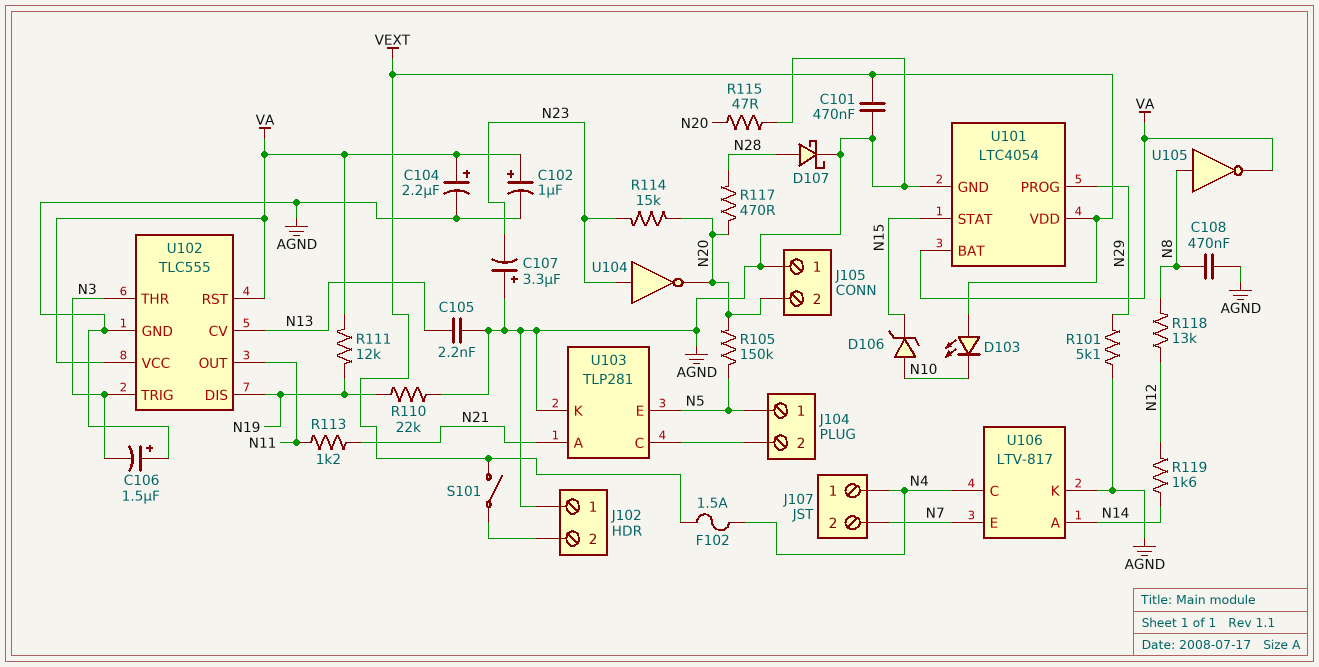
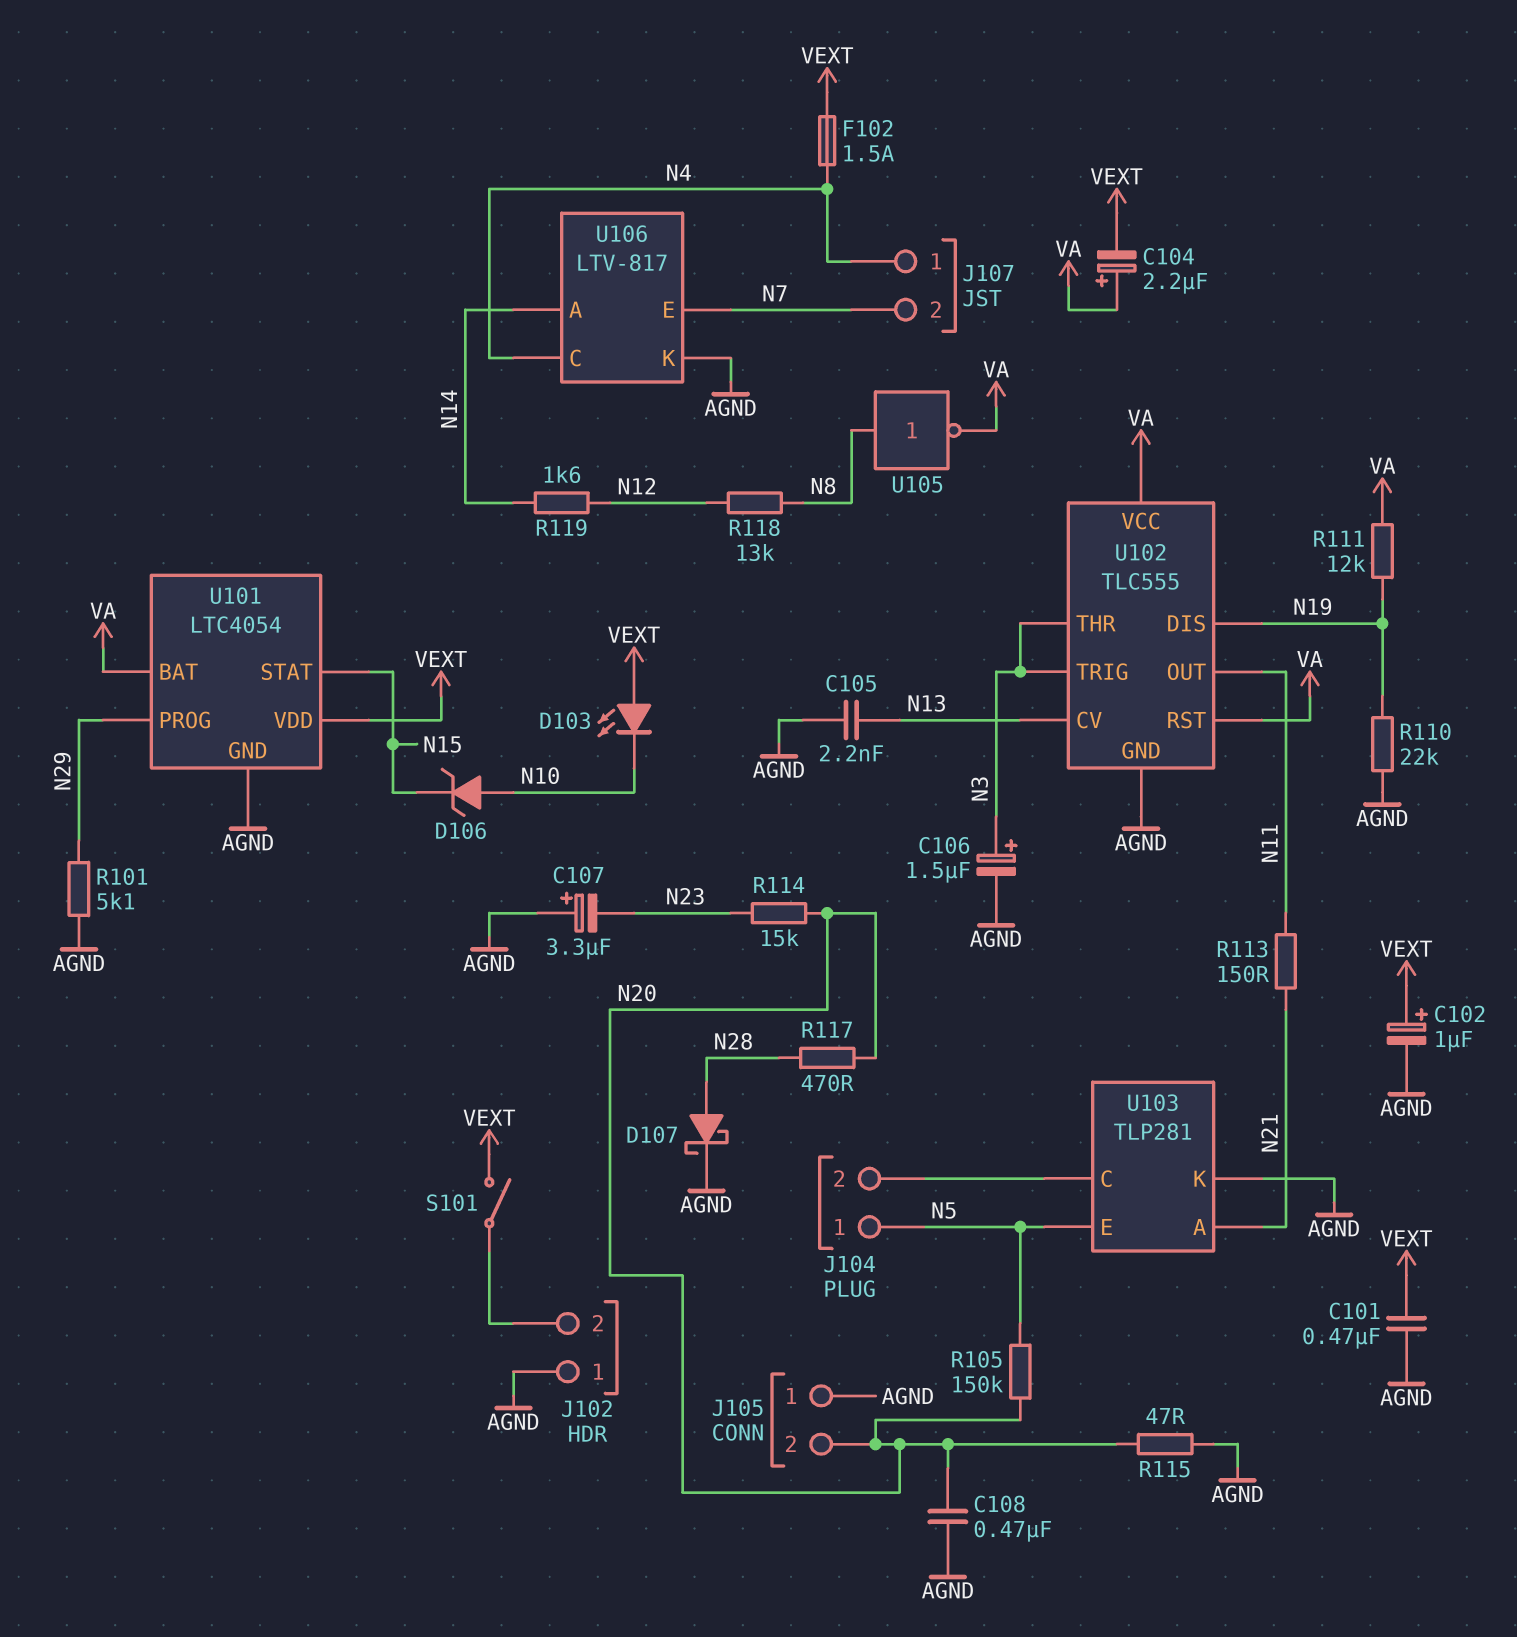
C102: 1uF (plus VA, minus AGND) -> 1uF (plus VEXT, minus AGND)
C104: 2.2uF (plus VA, minus AGND) -> 2.2uF (plus VA, minus VEXT)
C106: 1.5uF (plus AGND, minus N3) -> 1.5uF (plus N3, minus AGND)
C108: 470nF (AGND, N8) -> 470nF (AGND, N20)
R113: 1.2k (N11, N21) -> 150 (N11, N21)
U104: NOT (in N23, out N20) -> none

